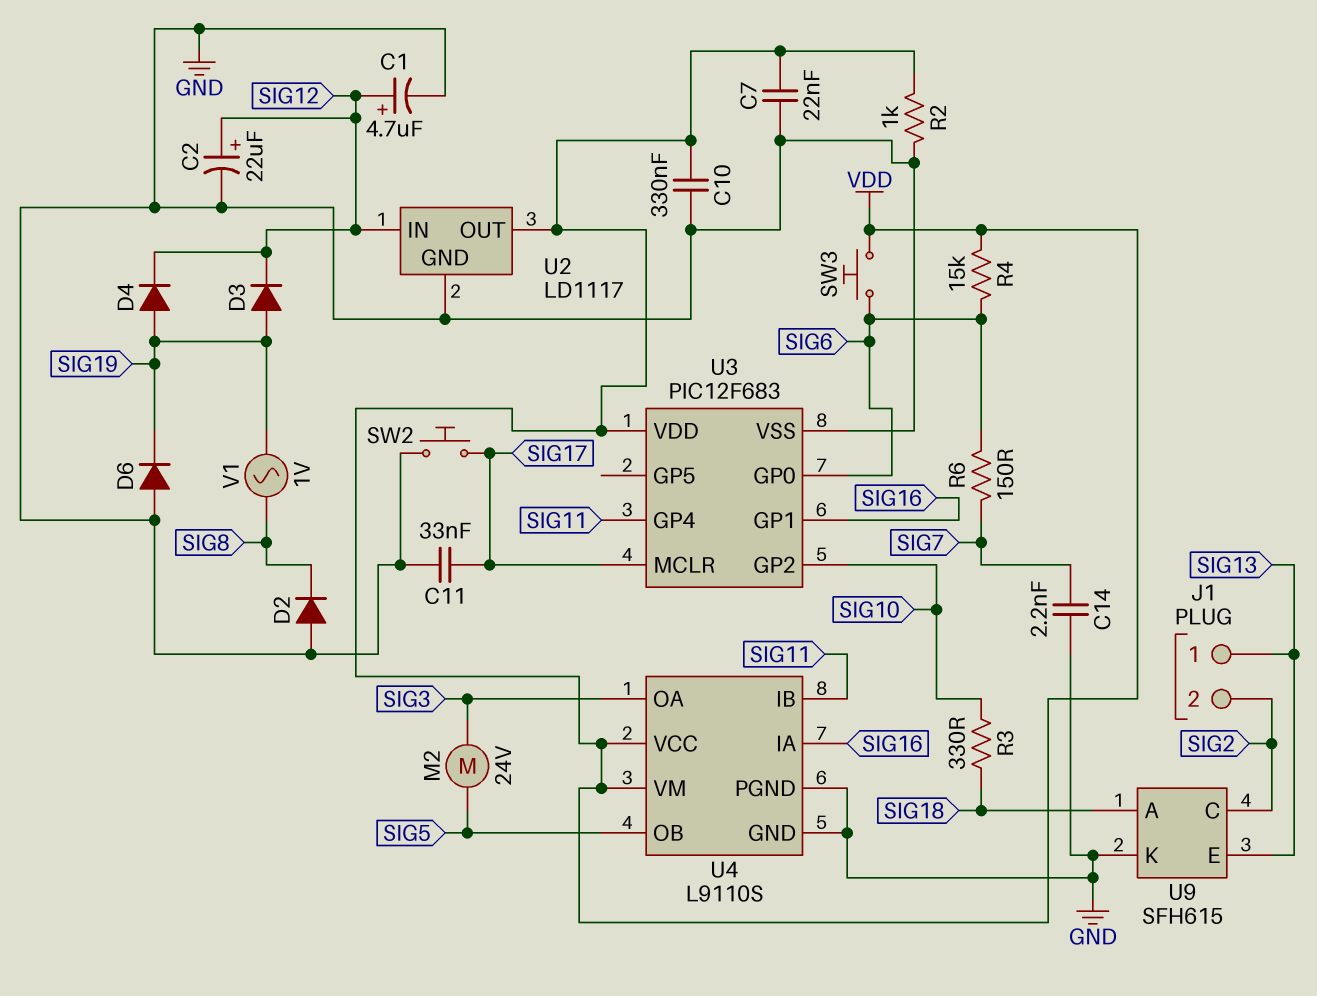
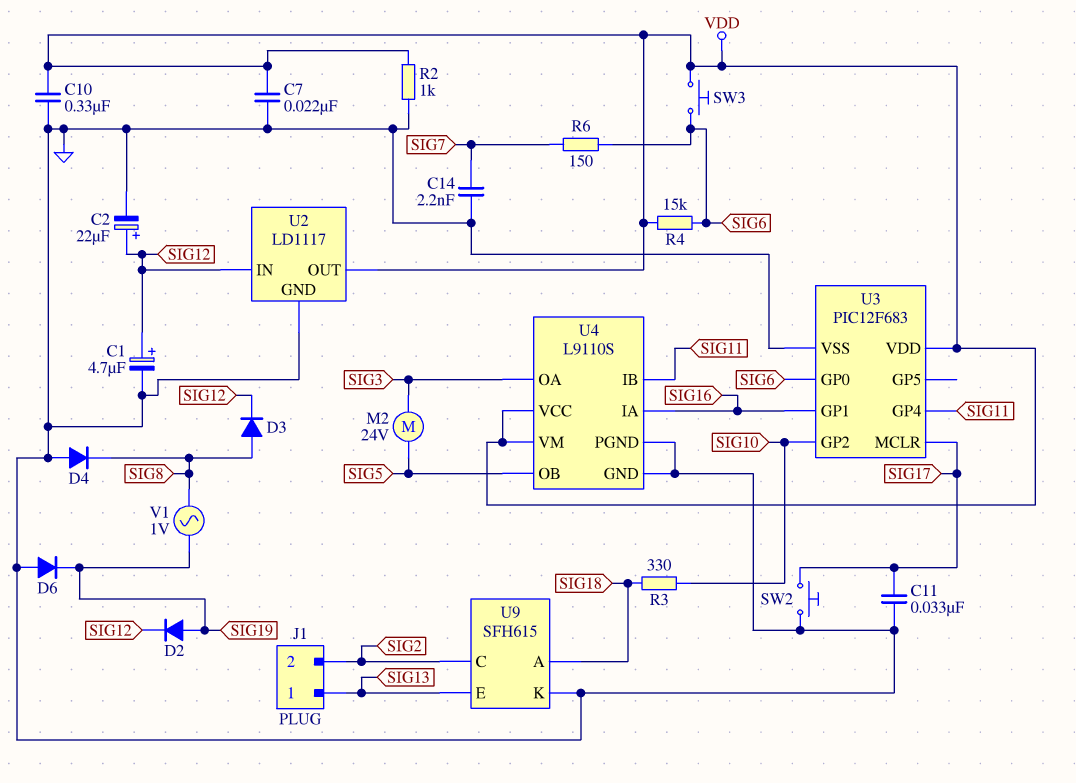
D2: diode (A GND, K SIG8) -> diode (A SIG19, K SIG12)
D3: diode (A SIG19, K SIG12) -> diode (A SIG8, K SIG12)
D4: diode (A SIG19, K SIG12) -> diode (A GND, K SIG8)

